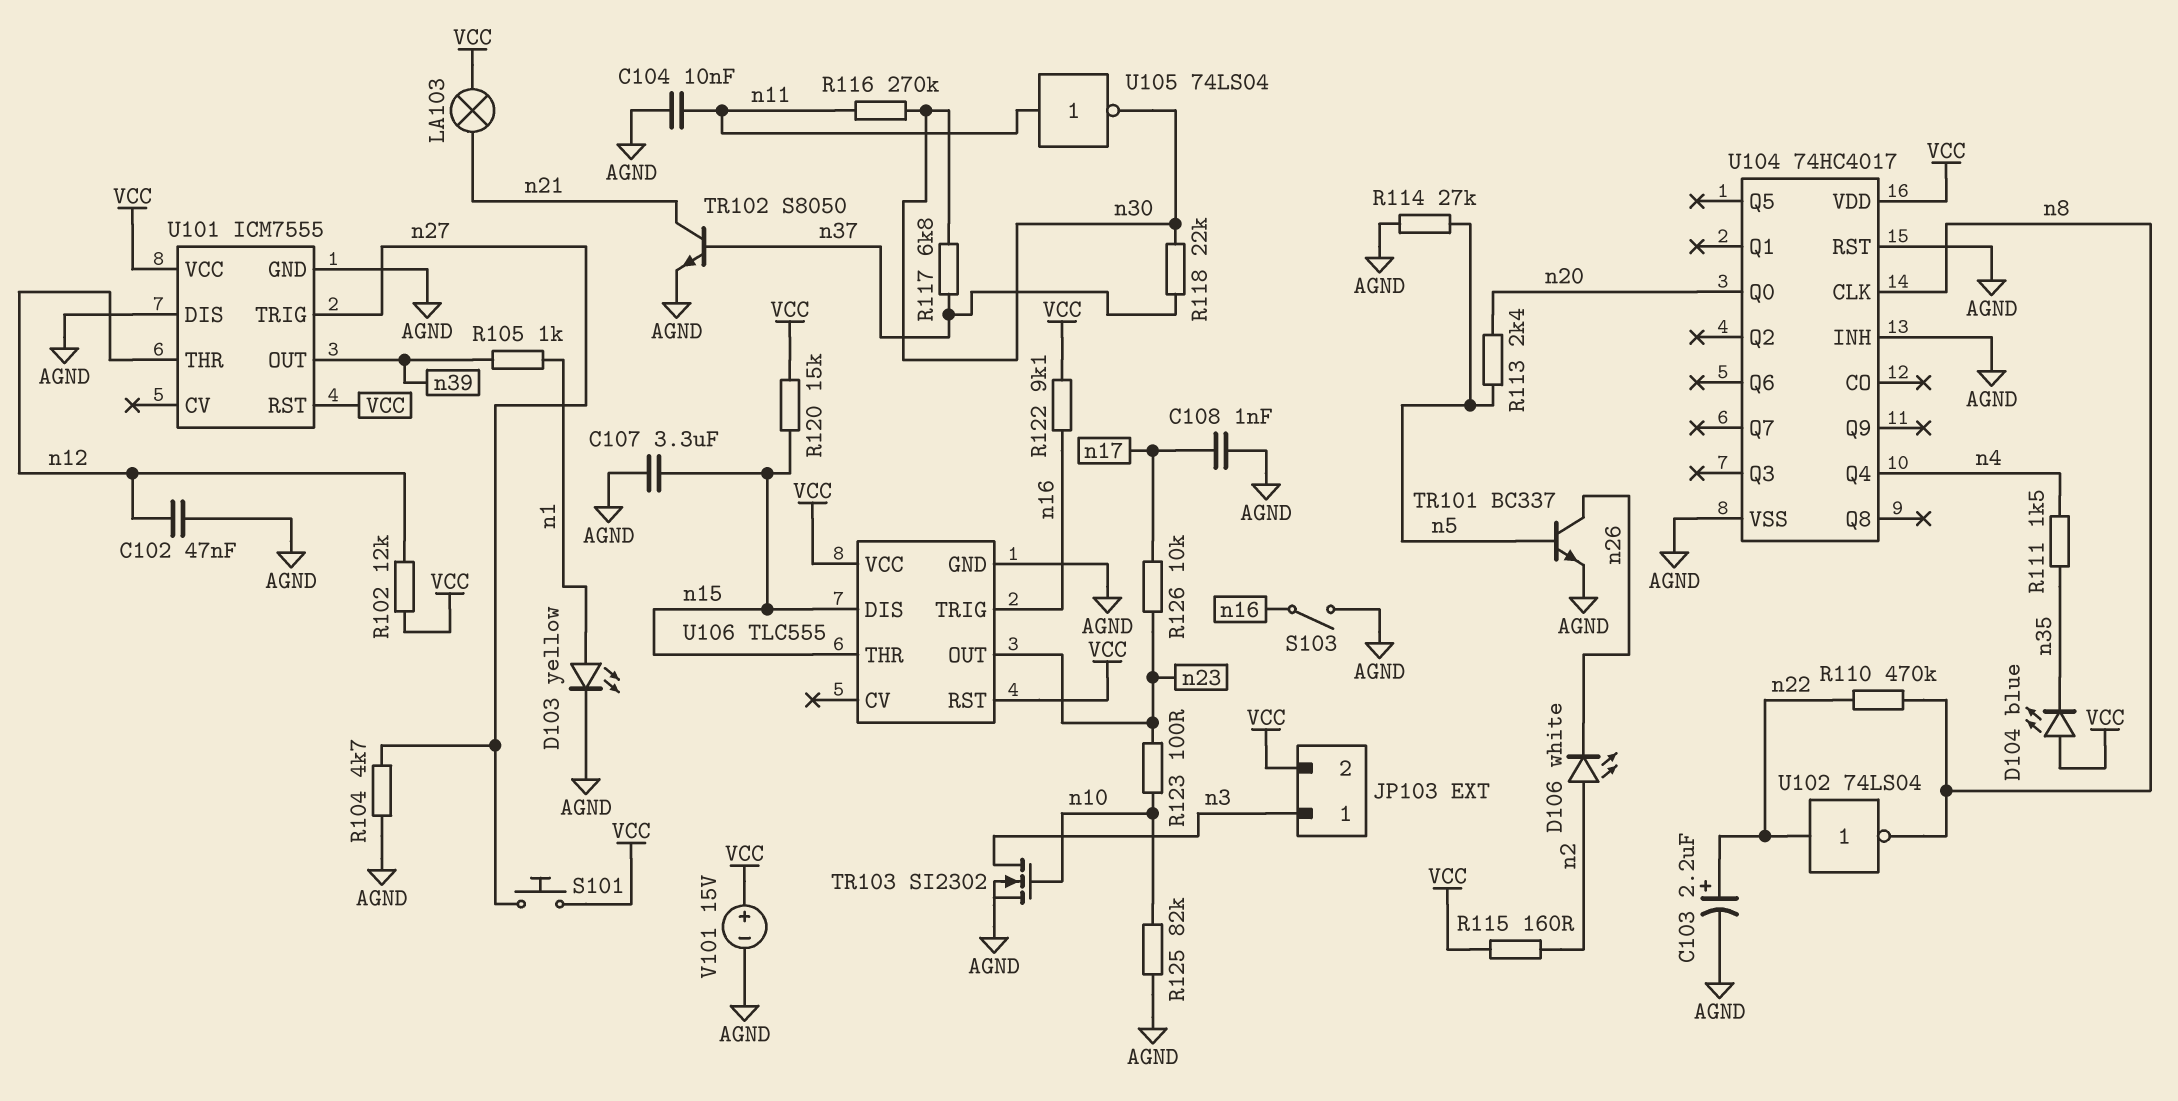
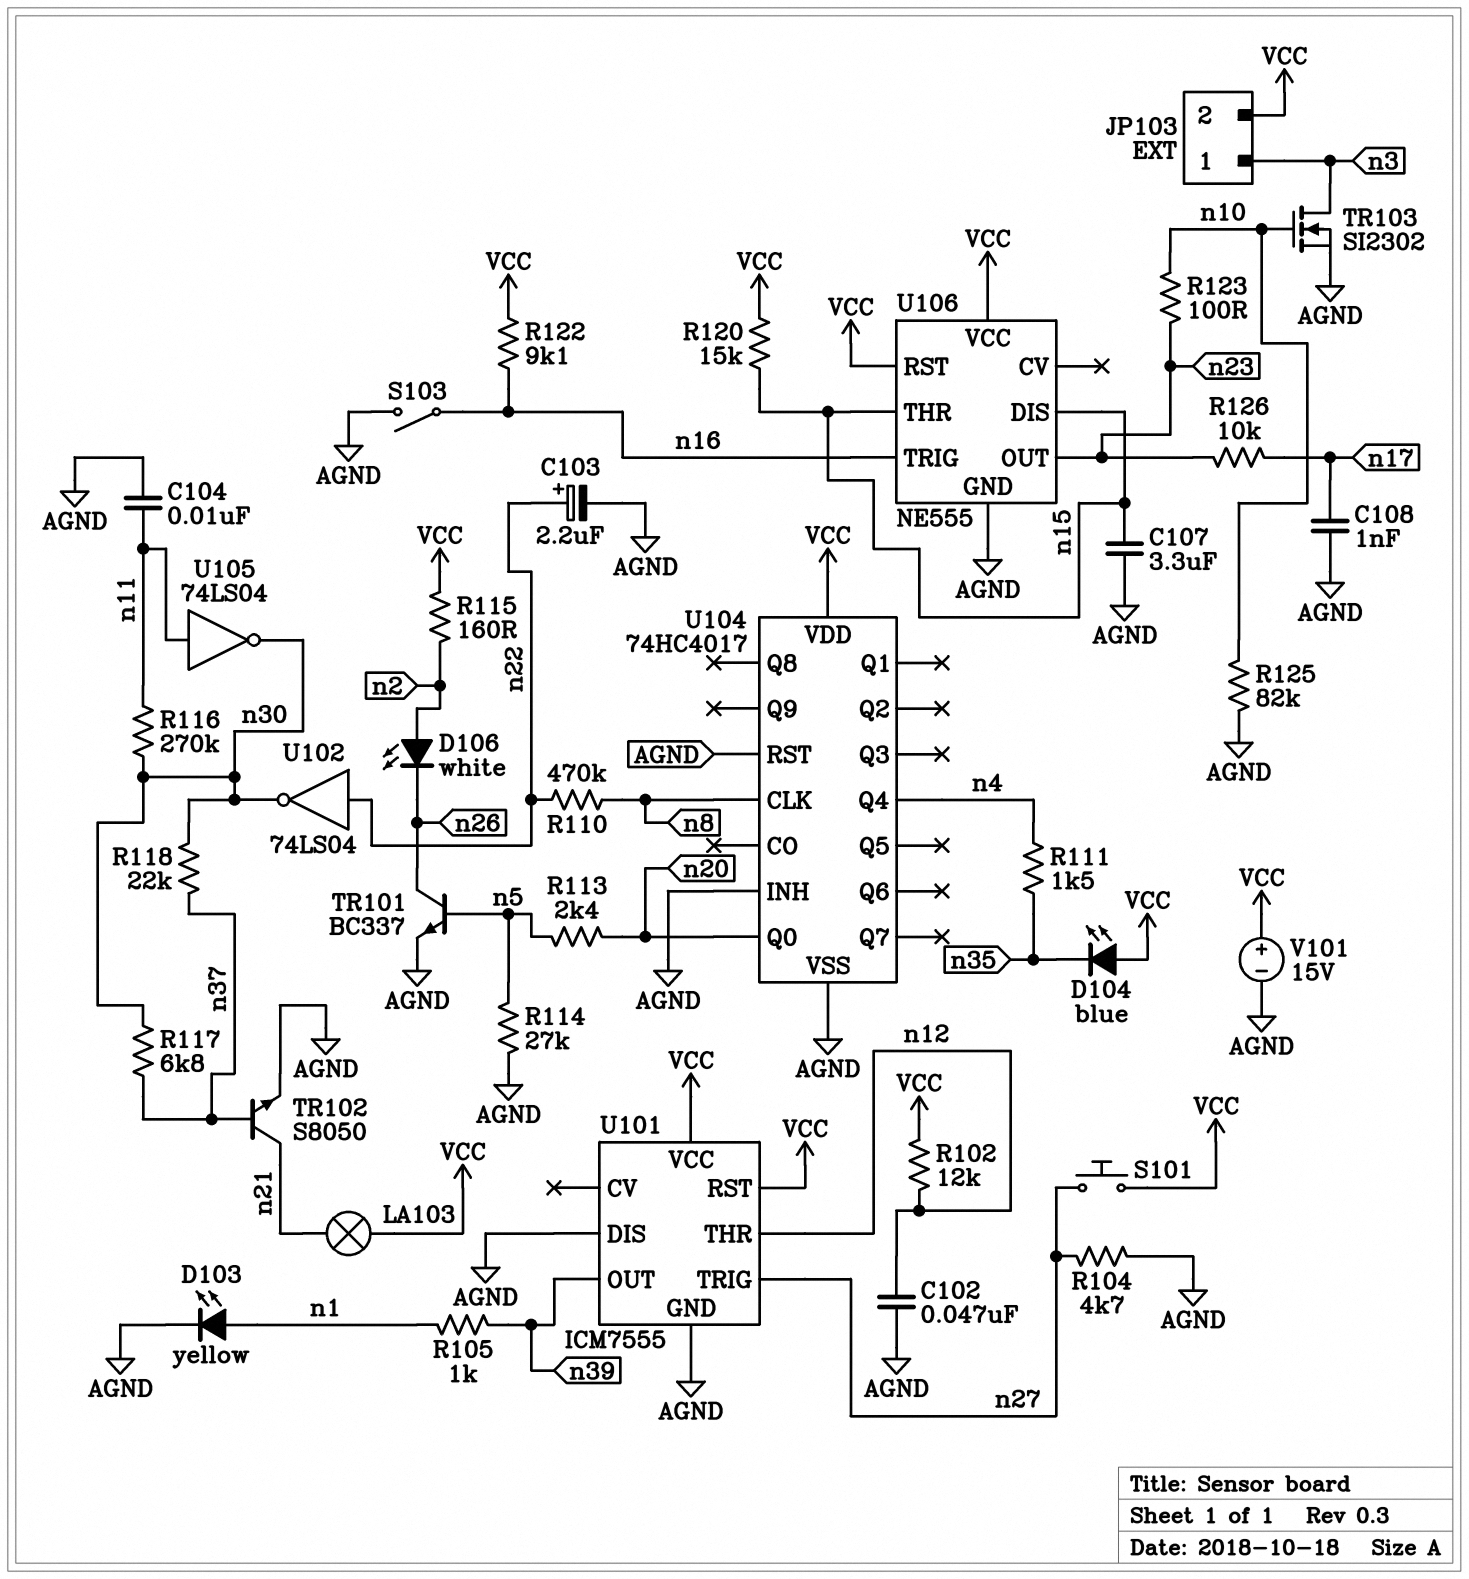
U102: NOT 74LS04 (in n22, out n8) -> NOT 74LS04 (in n22, out n30)
U106: TLC555 -> NE555

